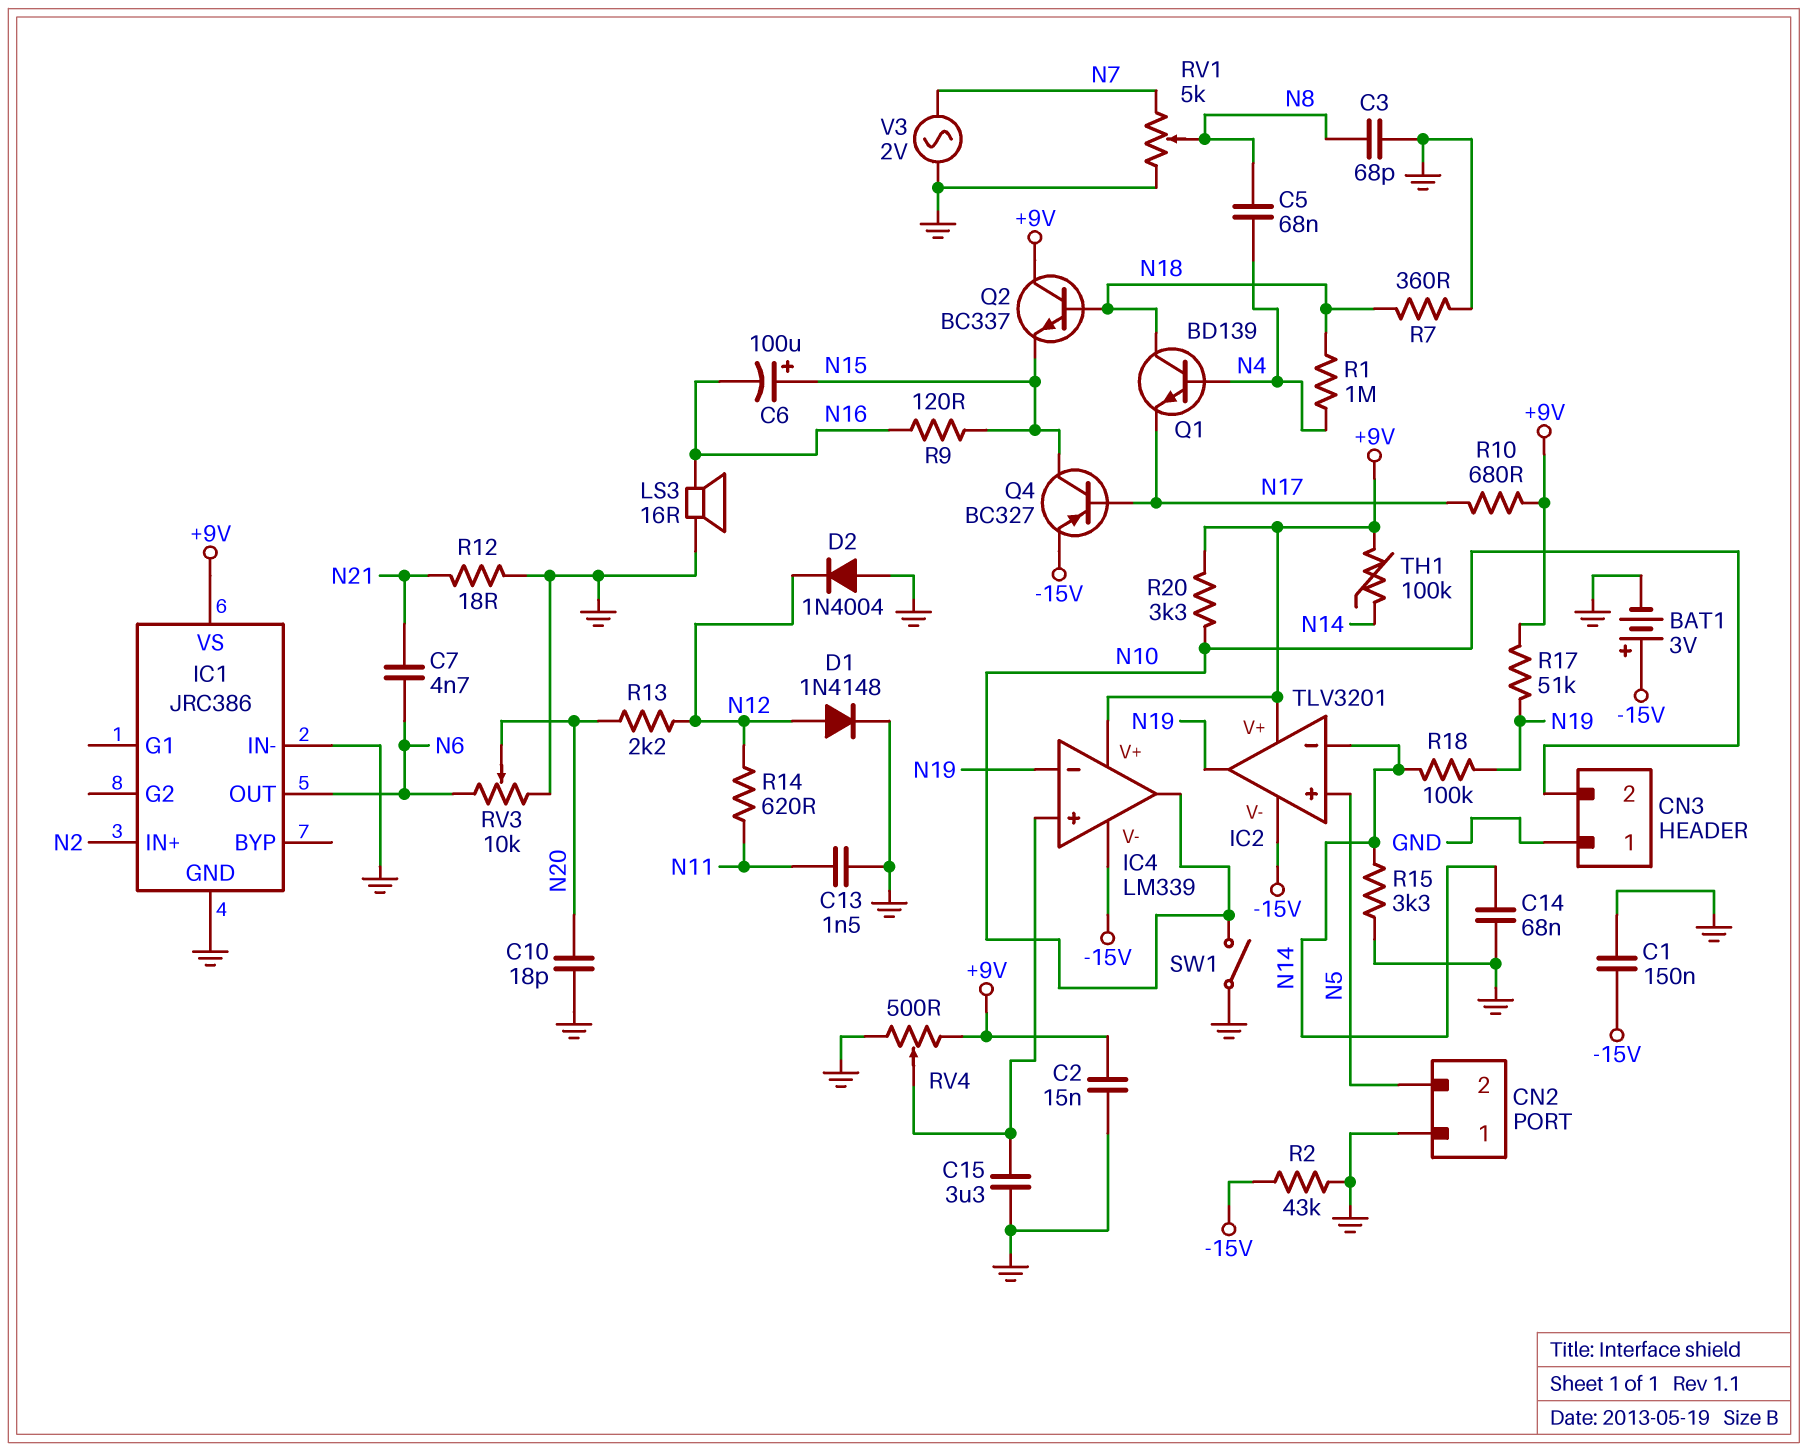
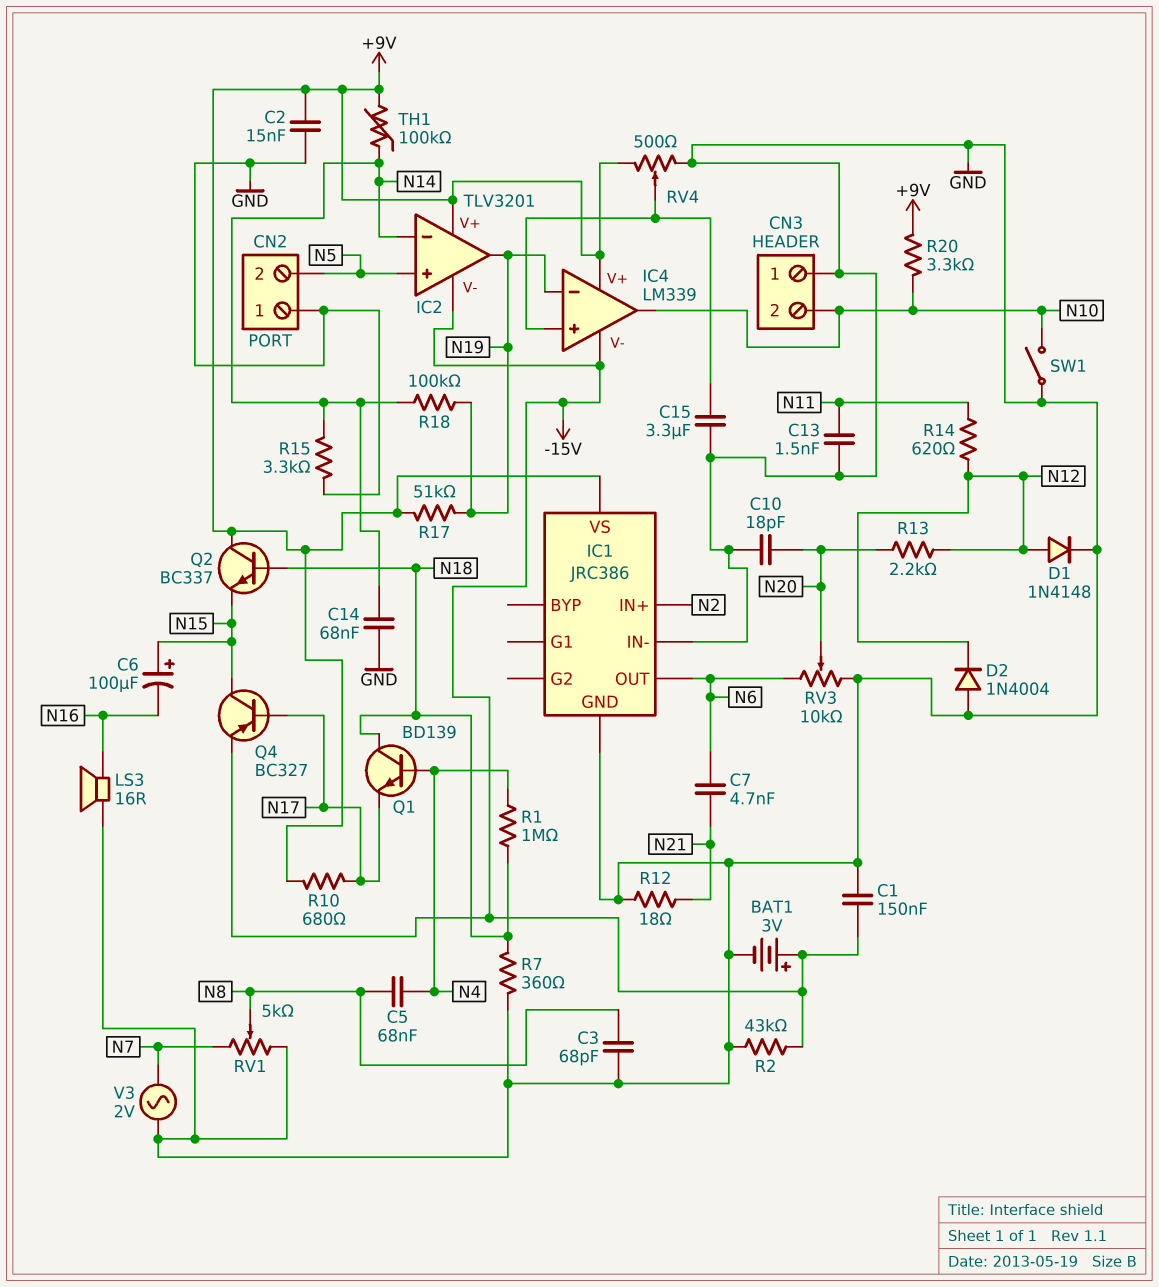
R9: 120 (N15, N16) -> none

